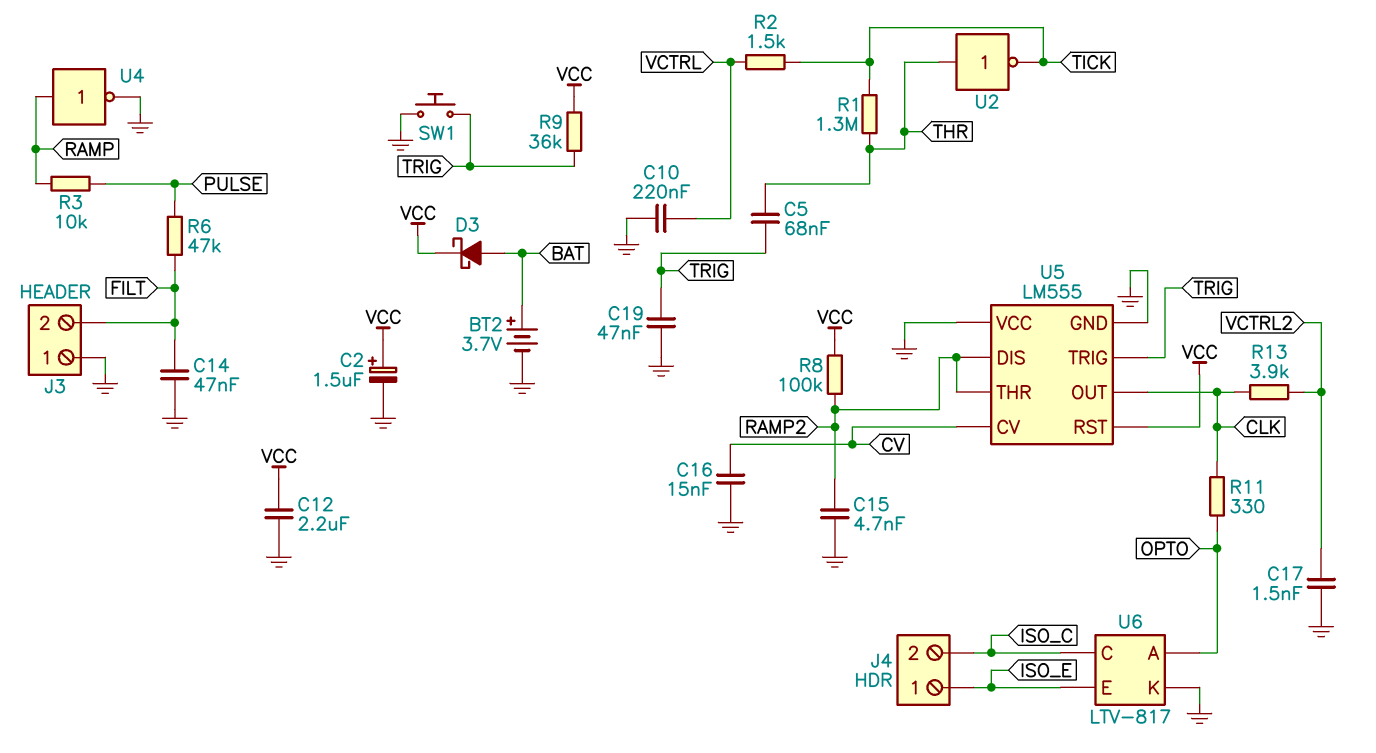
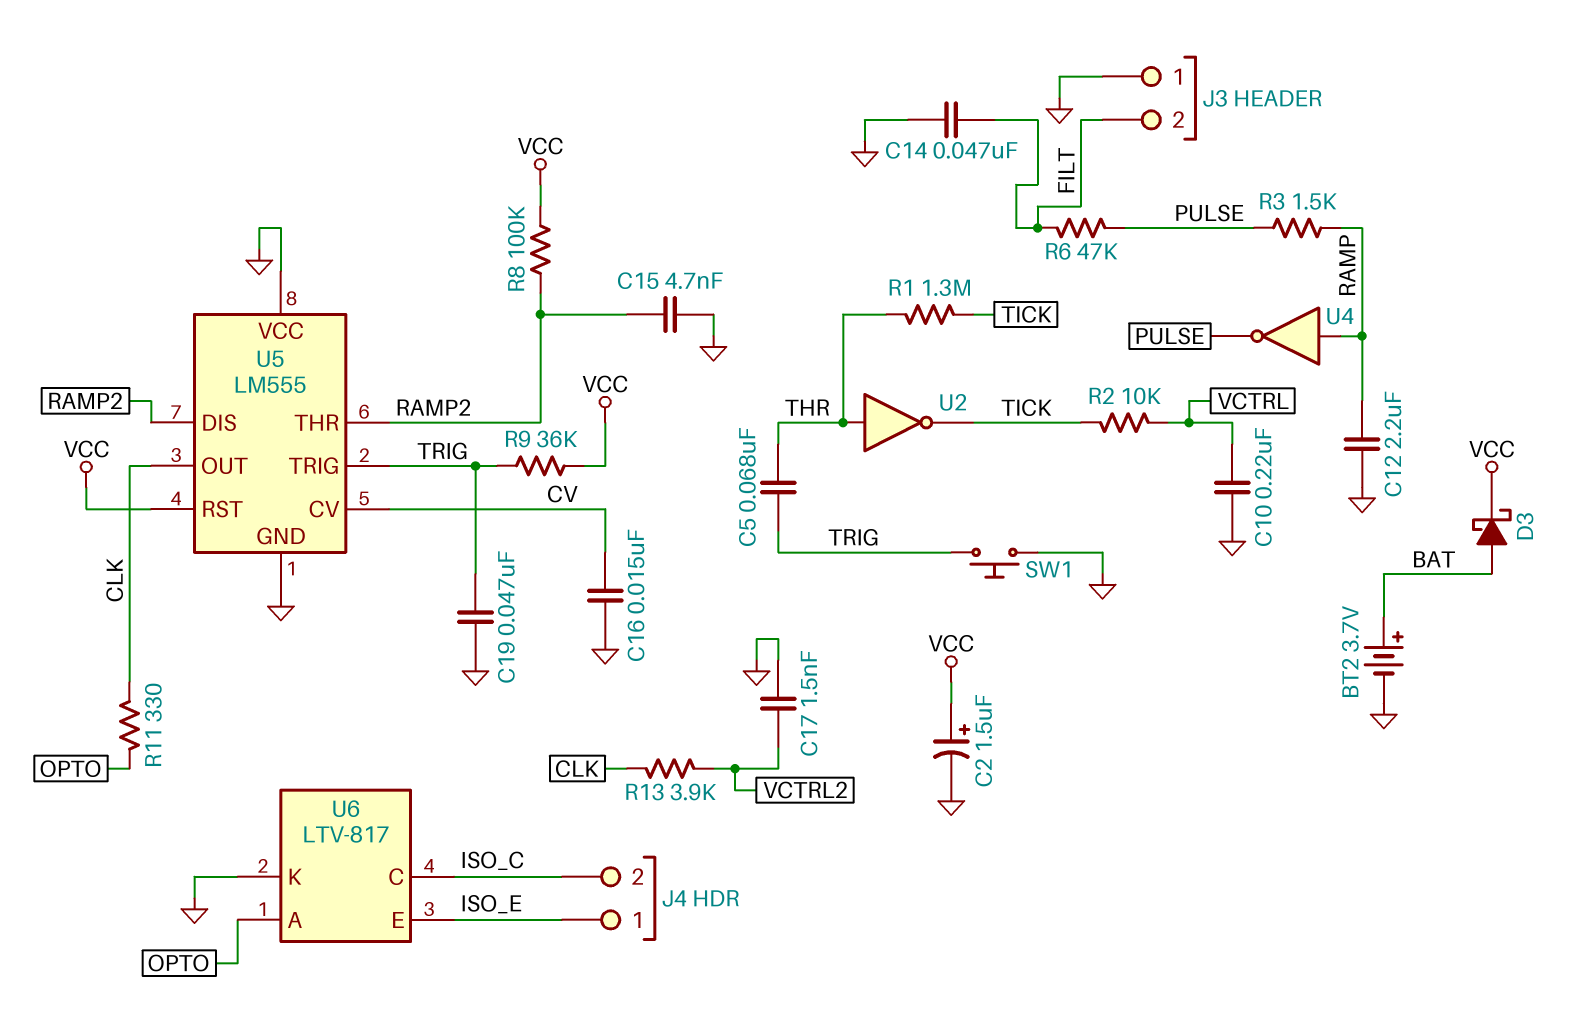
C12: 2.2uF (GND, VCC) -> 2.2uF (GND, RAMP)
R2: 1.5k (TICK, VCTRL) -> 10k (TICK, VCTRL)
R3: 10k (PULSE, RAMP) -> 1.5k (PULSE, RAMP)
U4: NOT (in RAMP, out GND) -> NOT (in RAMP, out PULSE)

